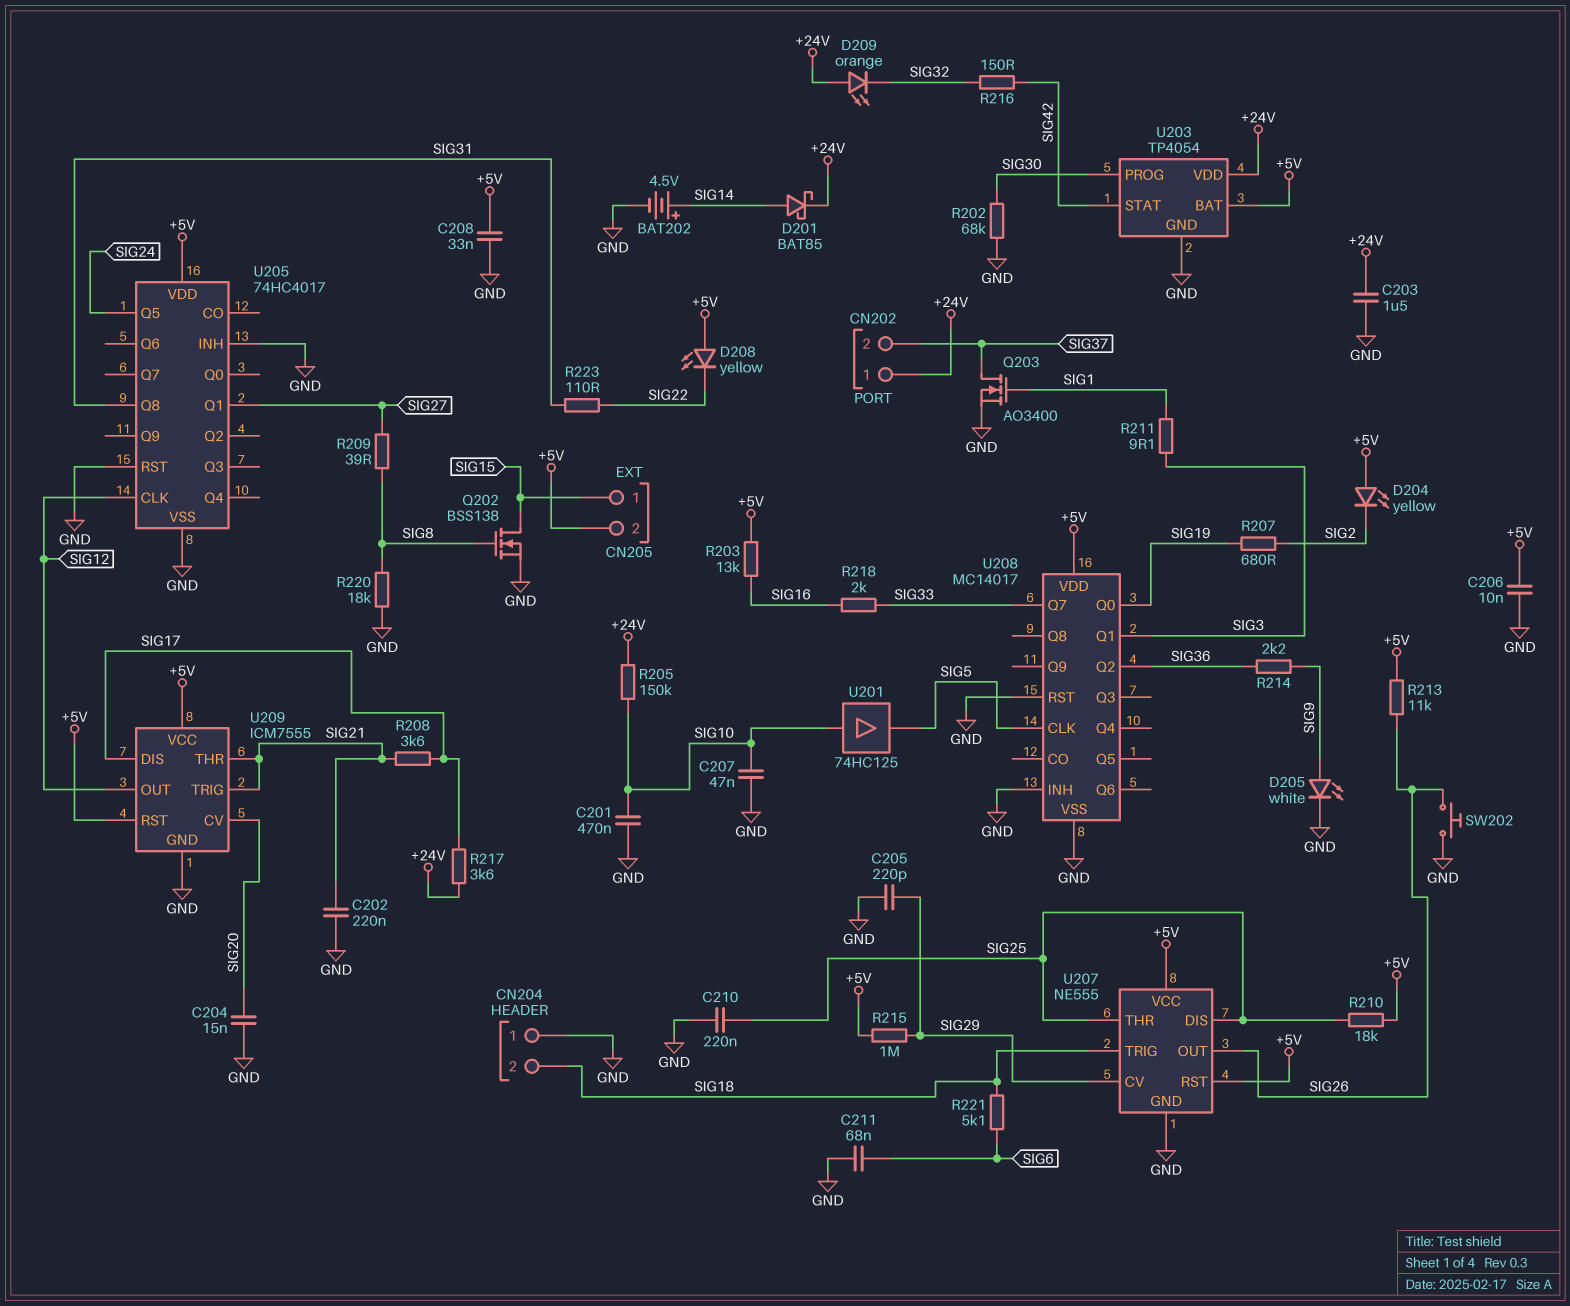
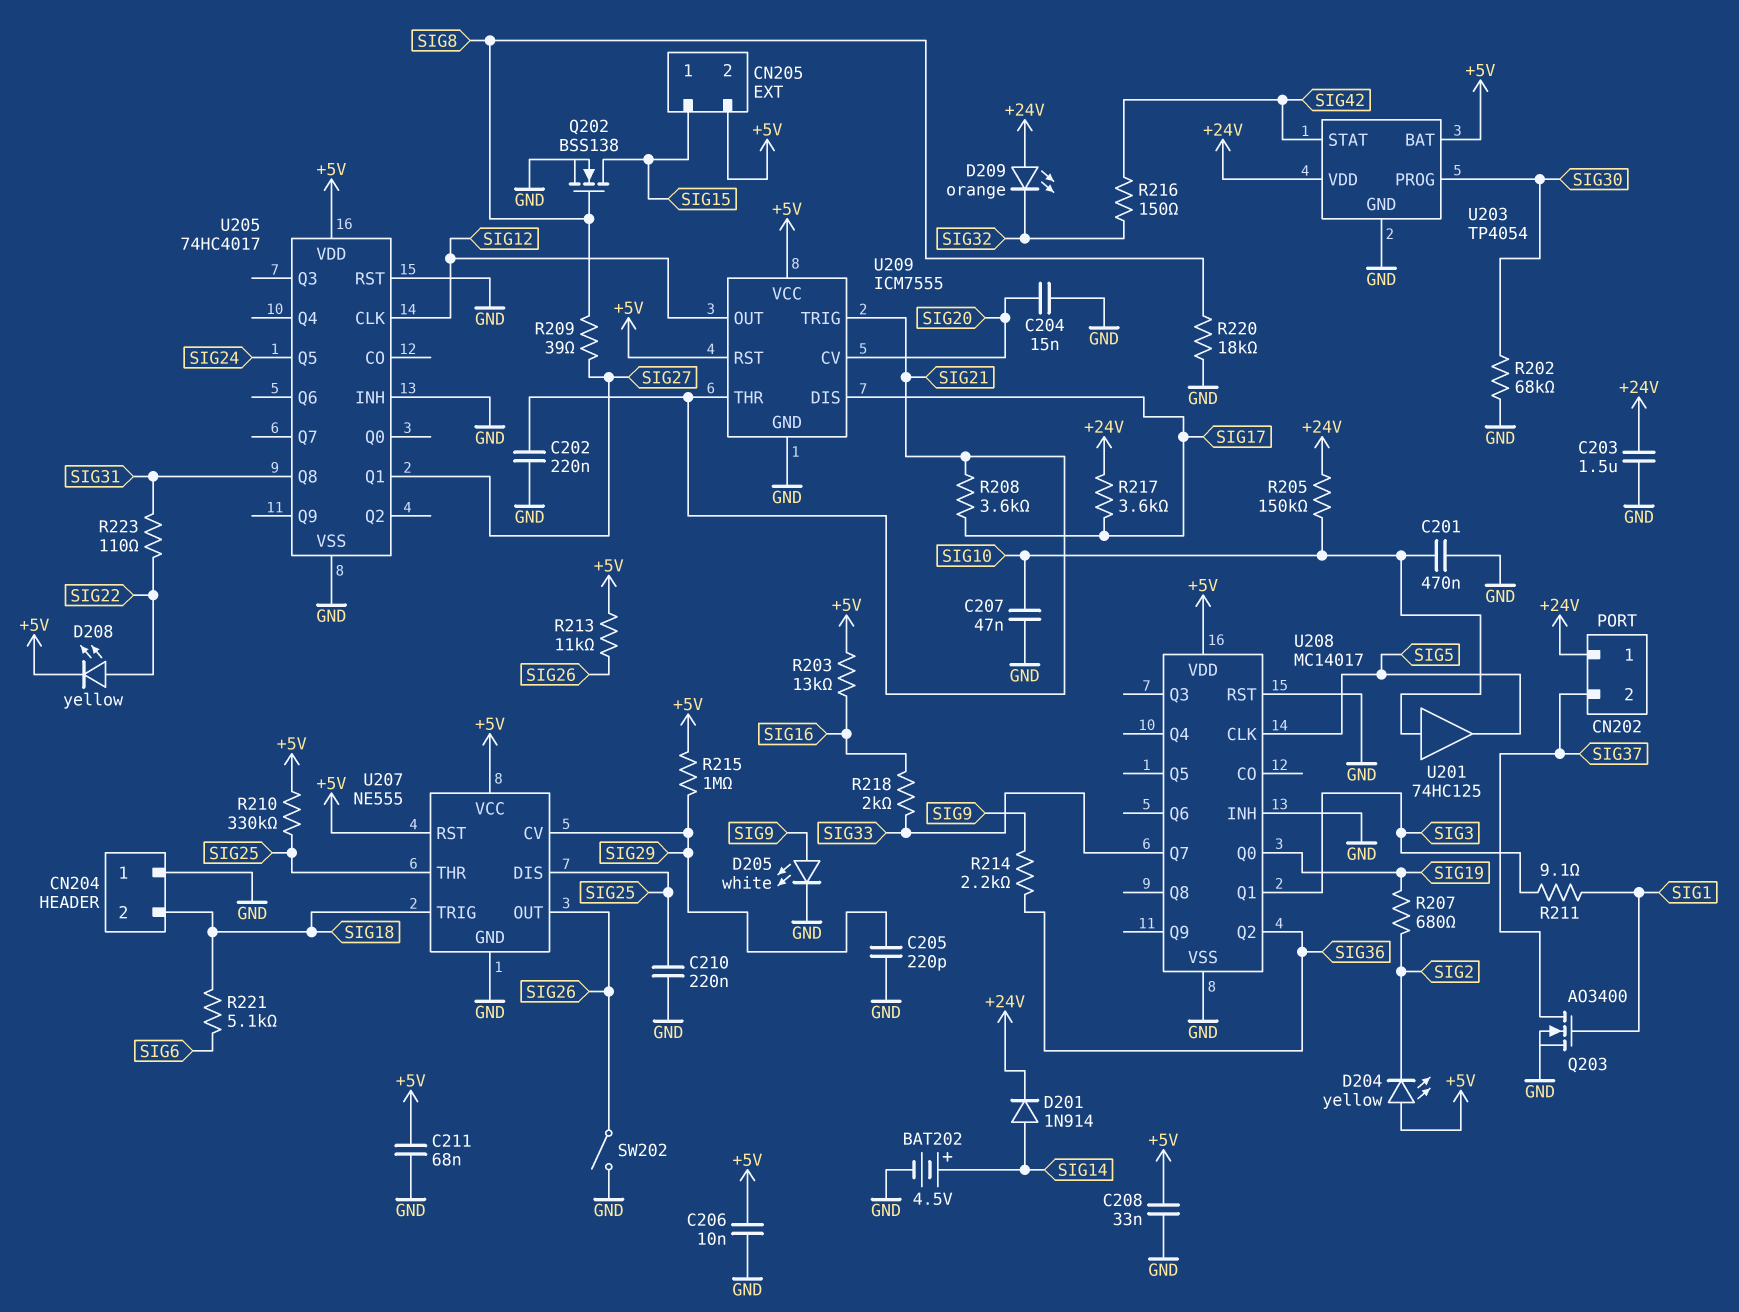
C211: 68nF (GND, SIG6) -> 68nF (+5V, GND)
D201: schottky BAT85 (A SIG14, K +24V) -> diode 1N914 (A SIG14, K +24V)
D208: LED yellow (A +5V, K SIG22) -> LED yellow (A SIG22, K +5V)
R210: 18k (+5V, SIG25) -> 330k (+5V, SIG25)
SW202: button (GND, SIG26) -> switch (GND, SIG26)

